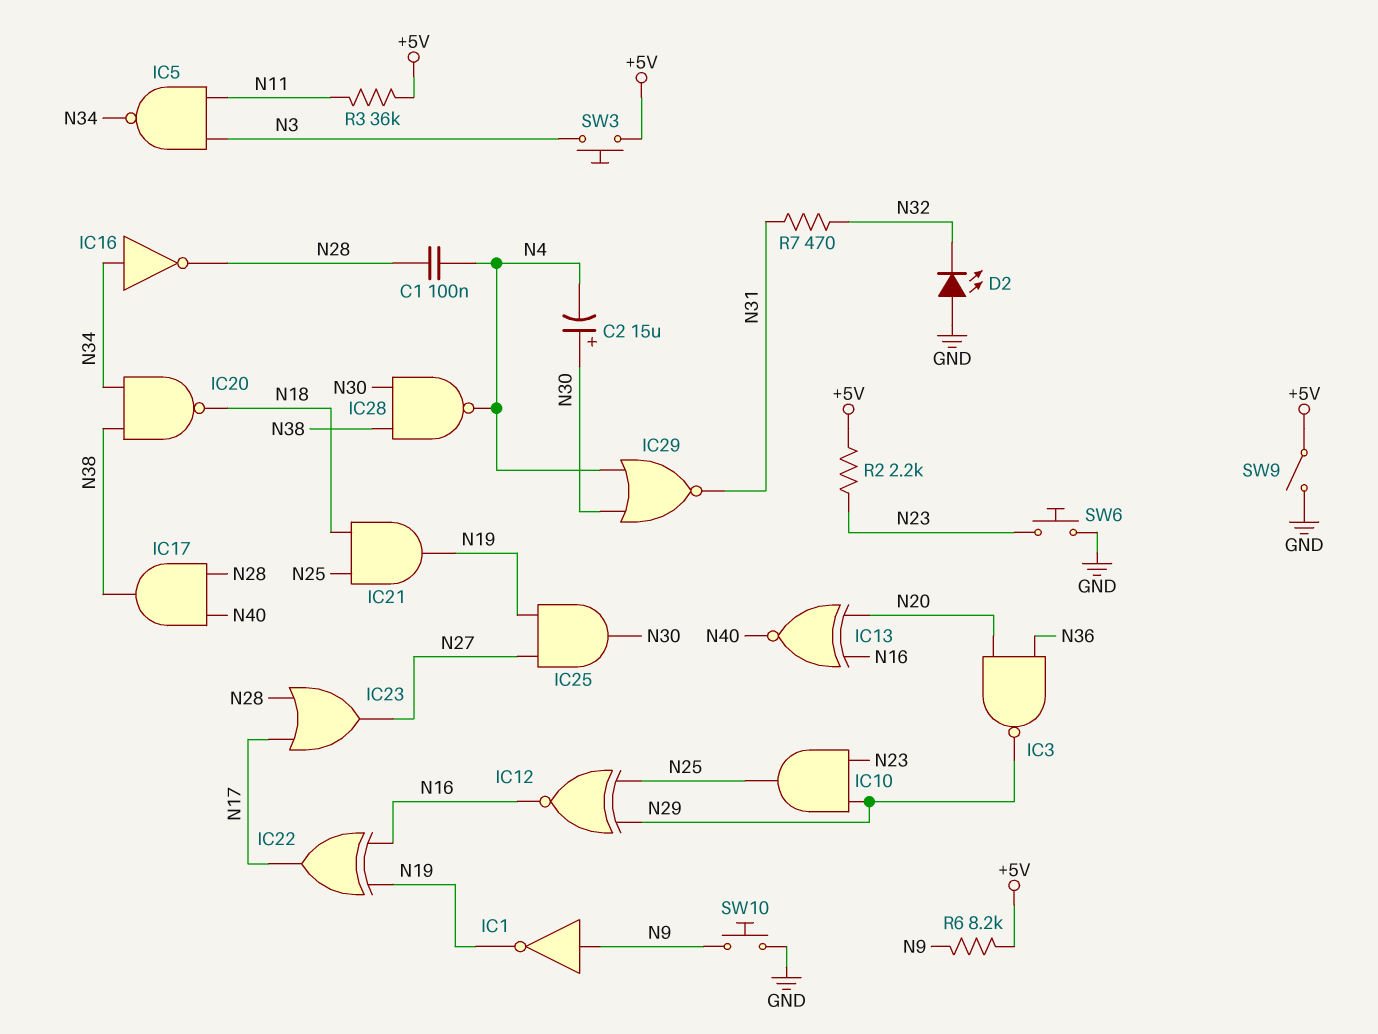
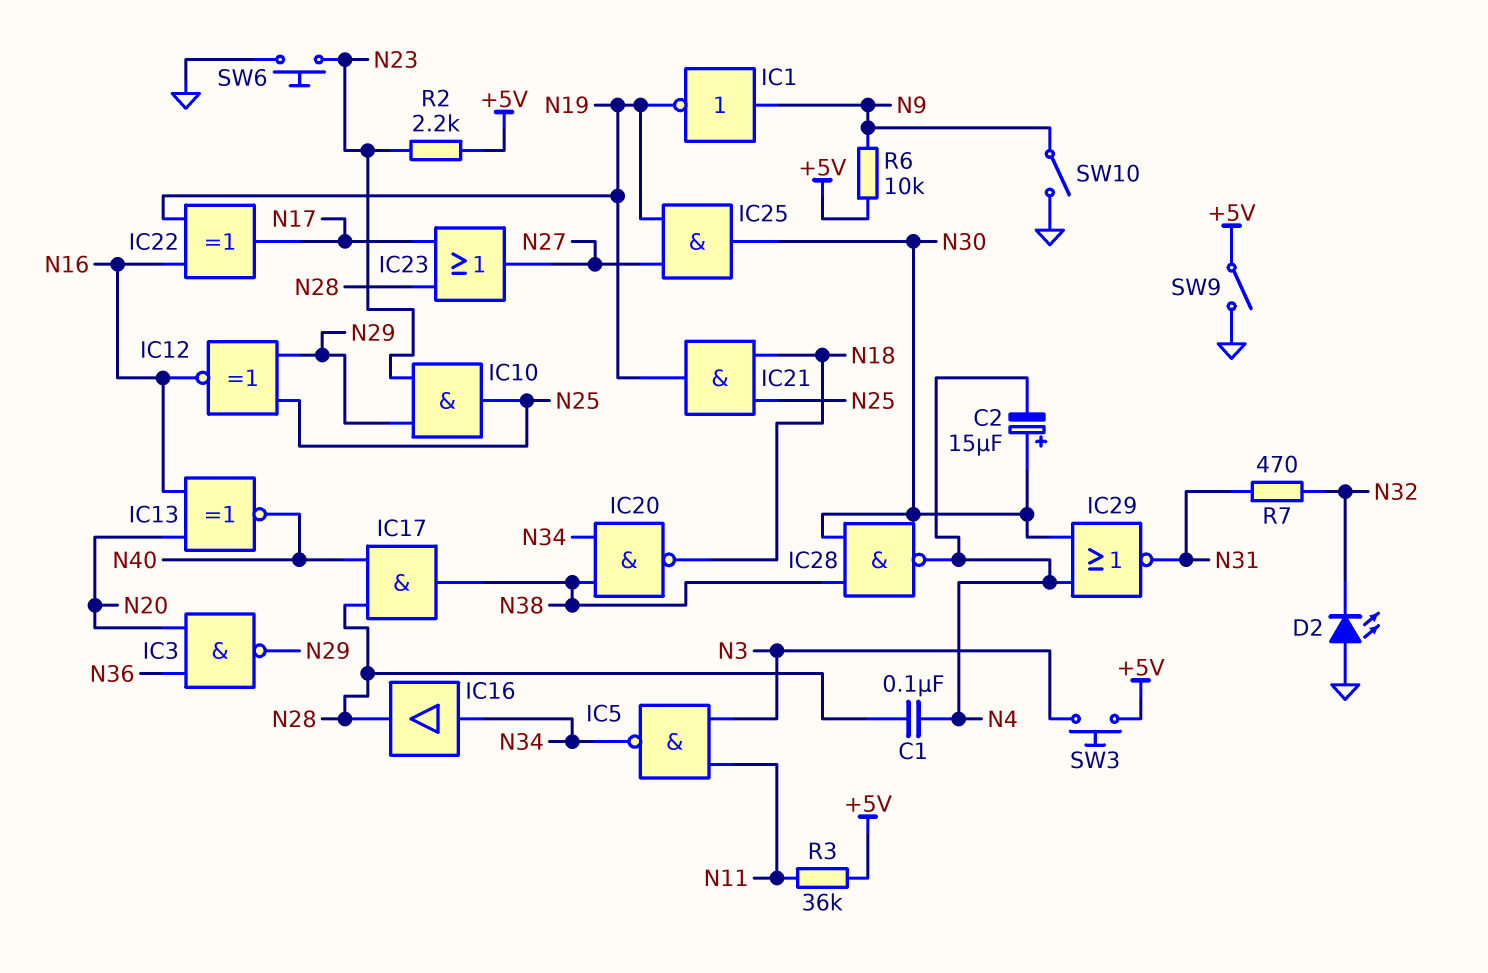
IC16: NOT (in N34, out N28) -> buffer (in N34, out N28)
R6: 8.2k (+5V, N9) -> 10k (+5V, N9)
SW10: button (GND, N9) -> switch (GND, N9)

